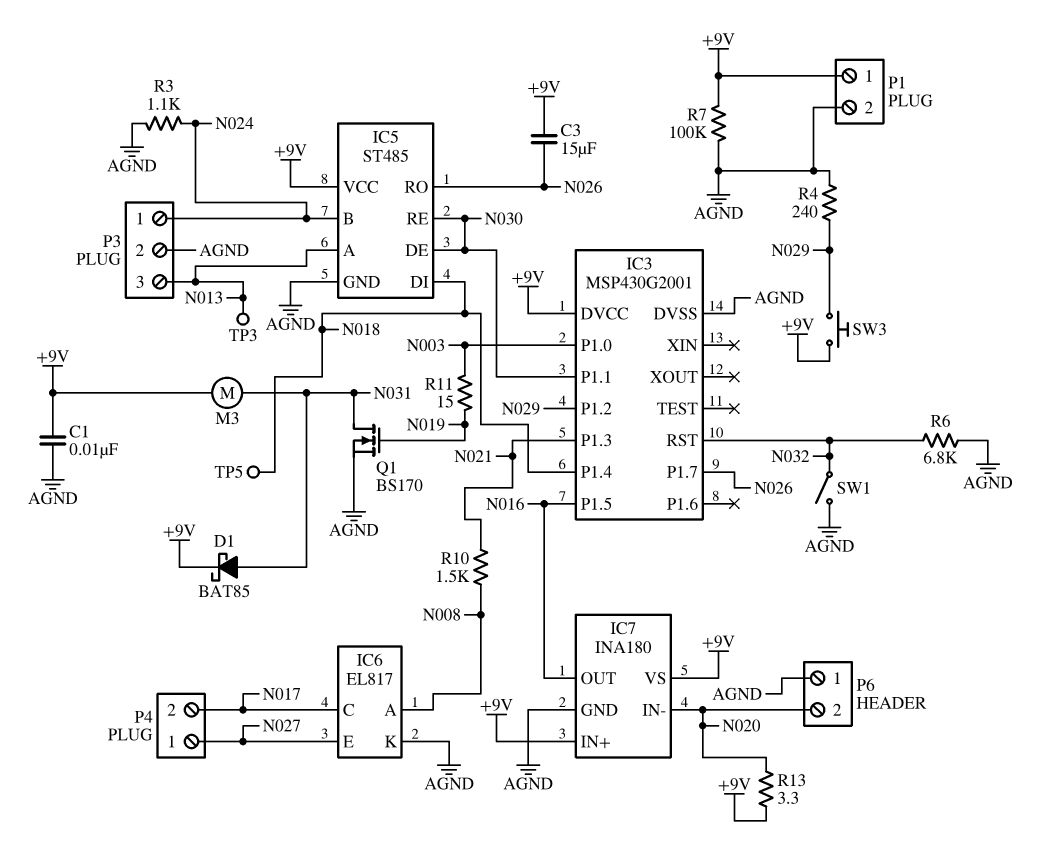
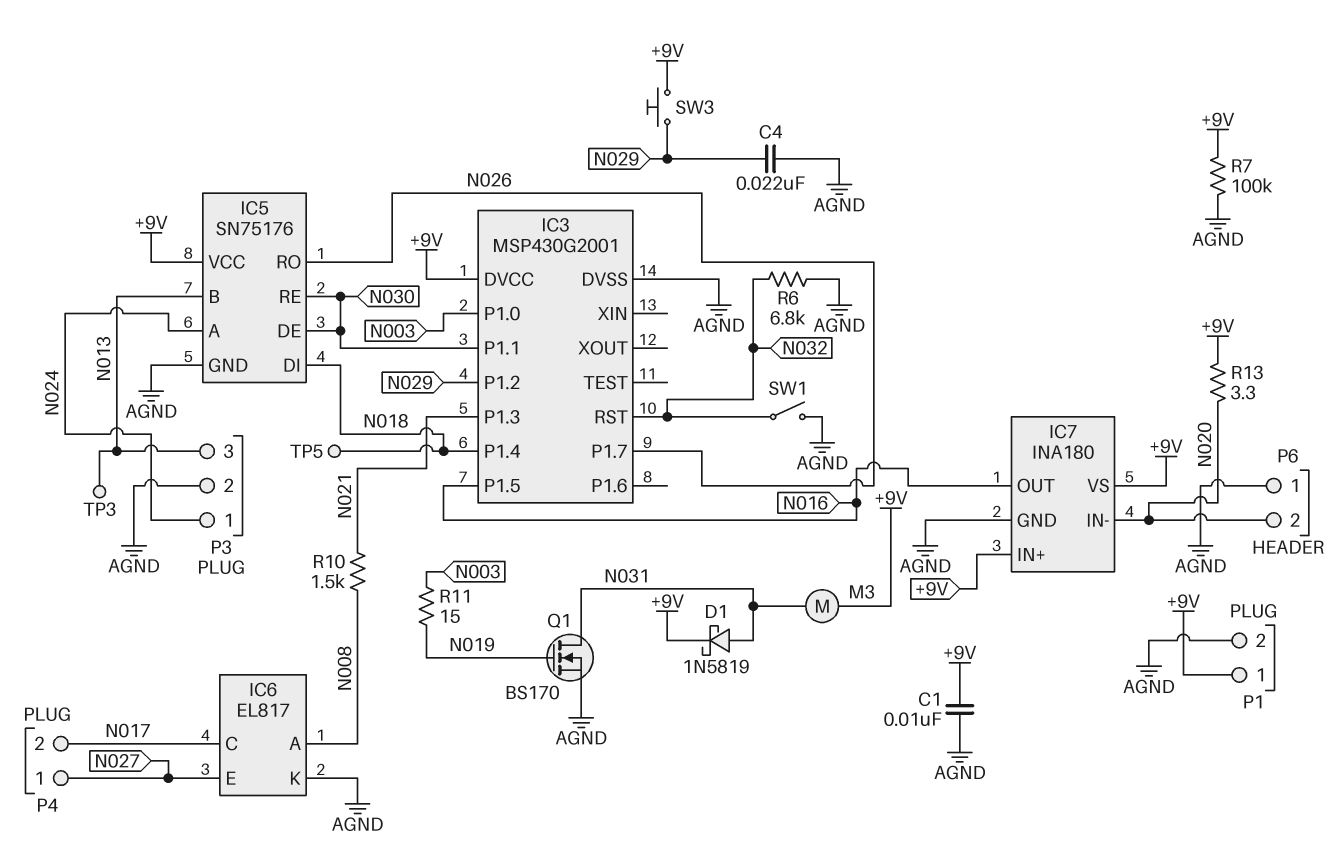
C3: 15uF (+9V, N026) -> none
C4: none -> 22nF (AGND, N029)
D1: schottky BAT85 (A N031, K +9V) -> schottky 1N5819 (A N031, K +9V)
IC5: ST485 -> SN75176
IC5 pin A: N013 -> N024
IC5 pin B: N024 -> N013
R3: 1.1k (AGND, N024) -> none
R4: 240 (AGND, N029) -> none

